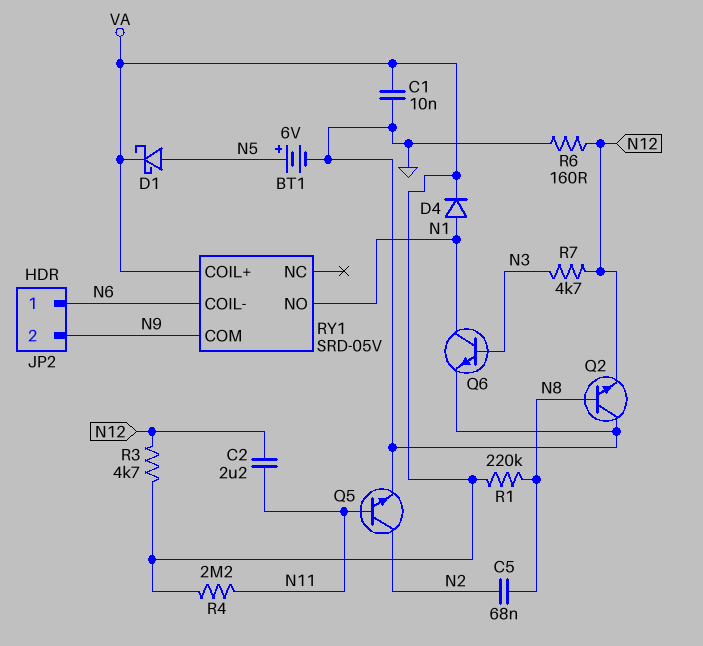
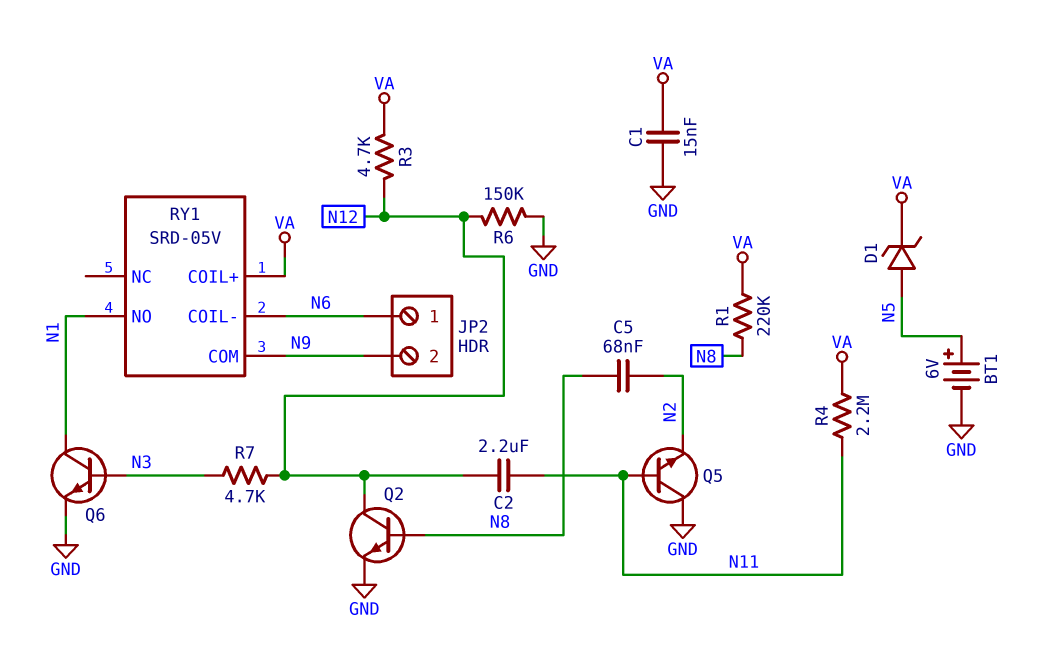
C1: 10nF (GND, VA) -> 15nF (GND, VA)
D1: schottky (A N5, K VA) -> zener (A N5, K VA)
D4: diode (A N1, K VA) -> none
Q2: NPN (B N8, C GND, E N12) -> NPN (B N8, C N12, E GND)
Q5: NPN (B N11, C N2, E GND) -> NPN (B N11, C GND, E N2)
R6: 160 (GND, N12) -> 150k (GND, N12)

